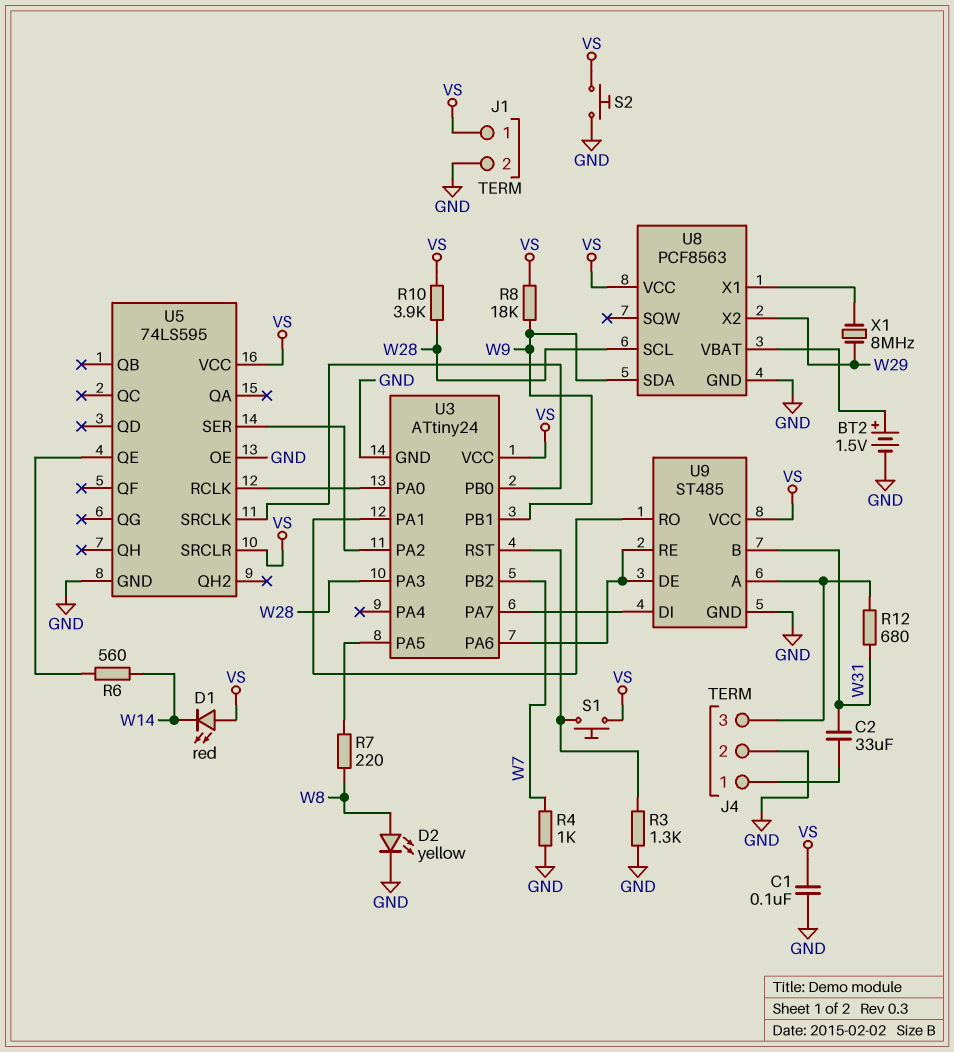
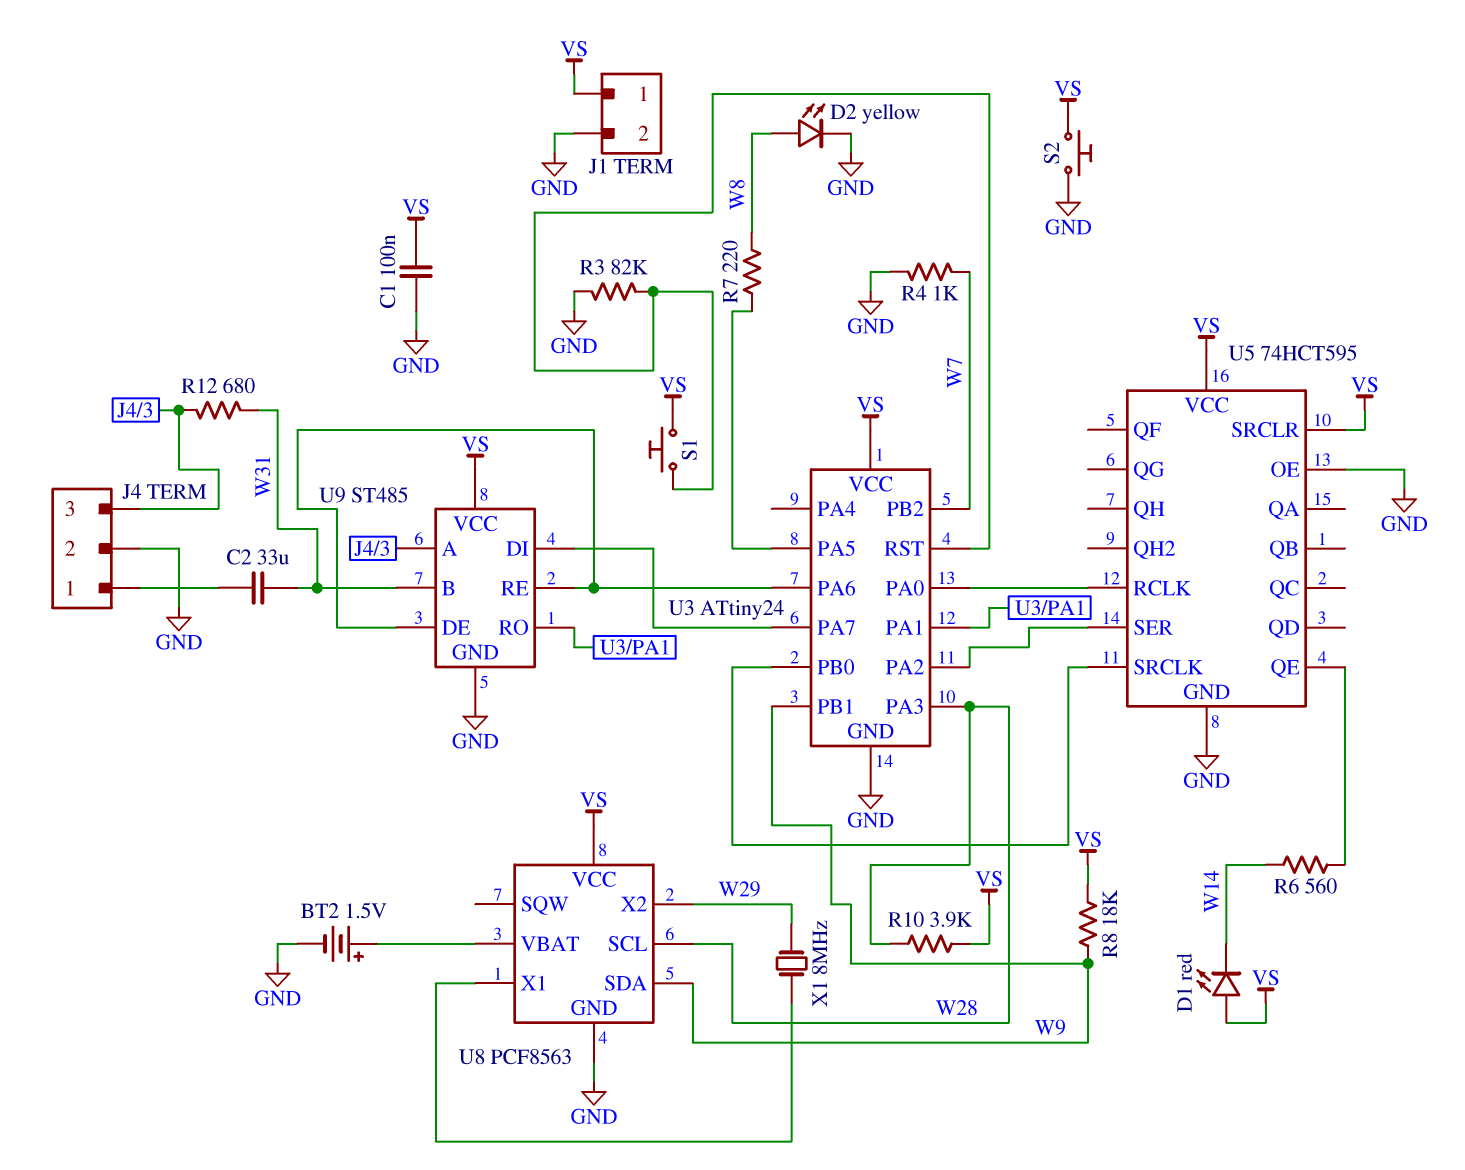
R3: 1.3k (GND, U3/RST) -> 82k (GND, U3/RST)
U5: 74LS595 -> 74HCT595

